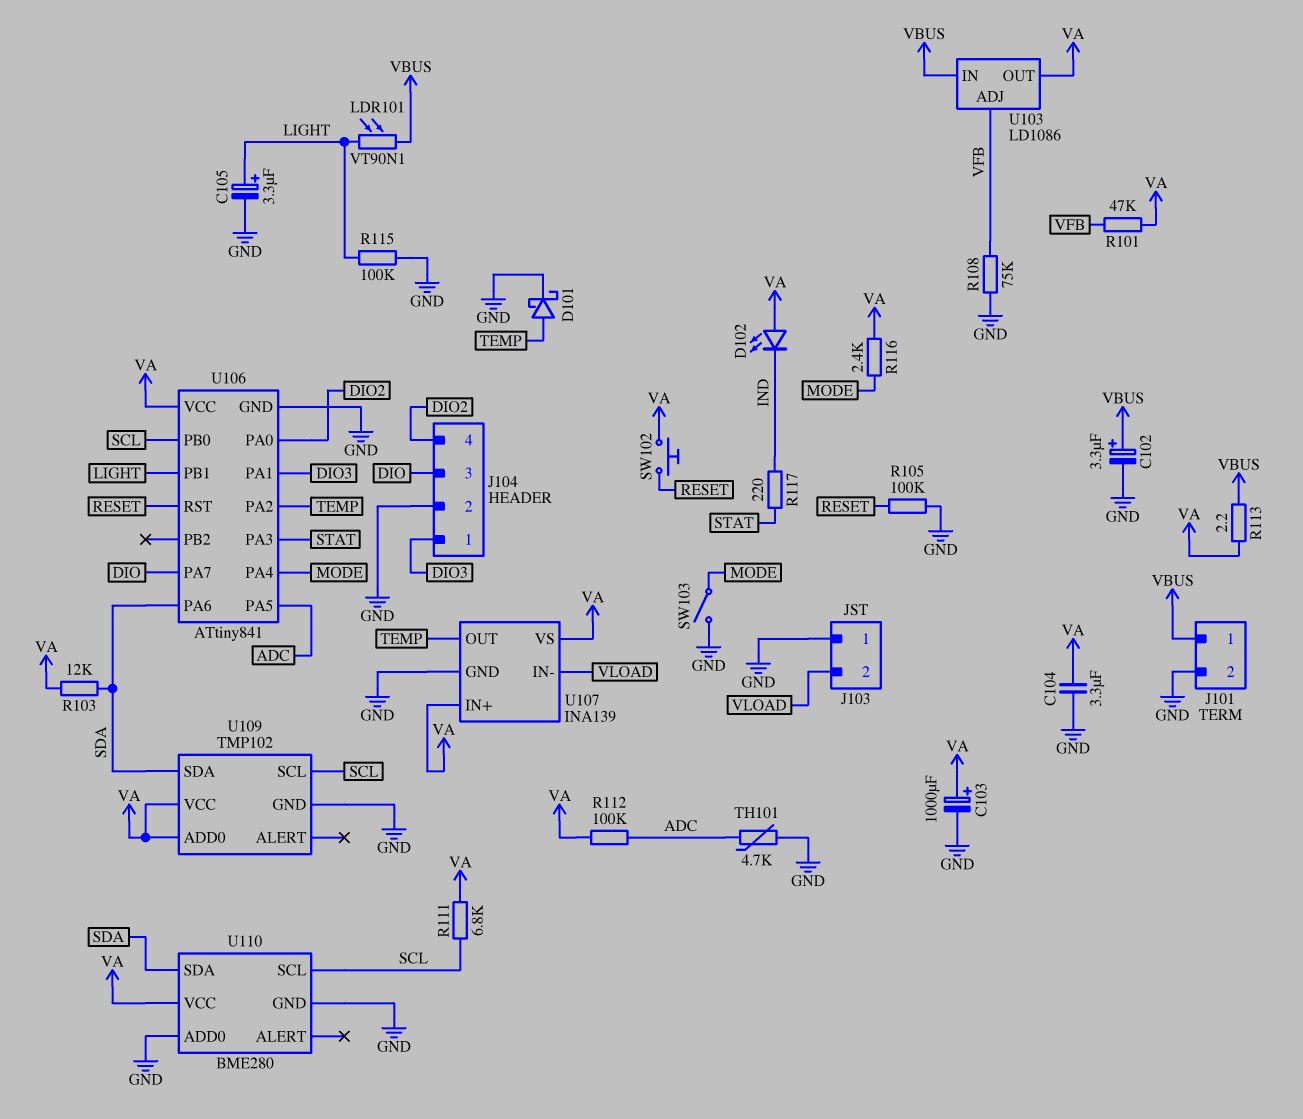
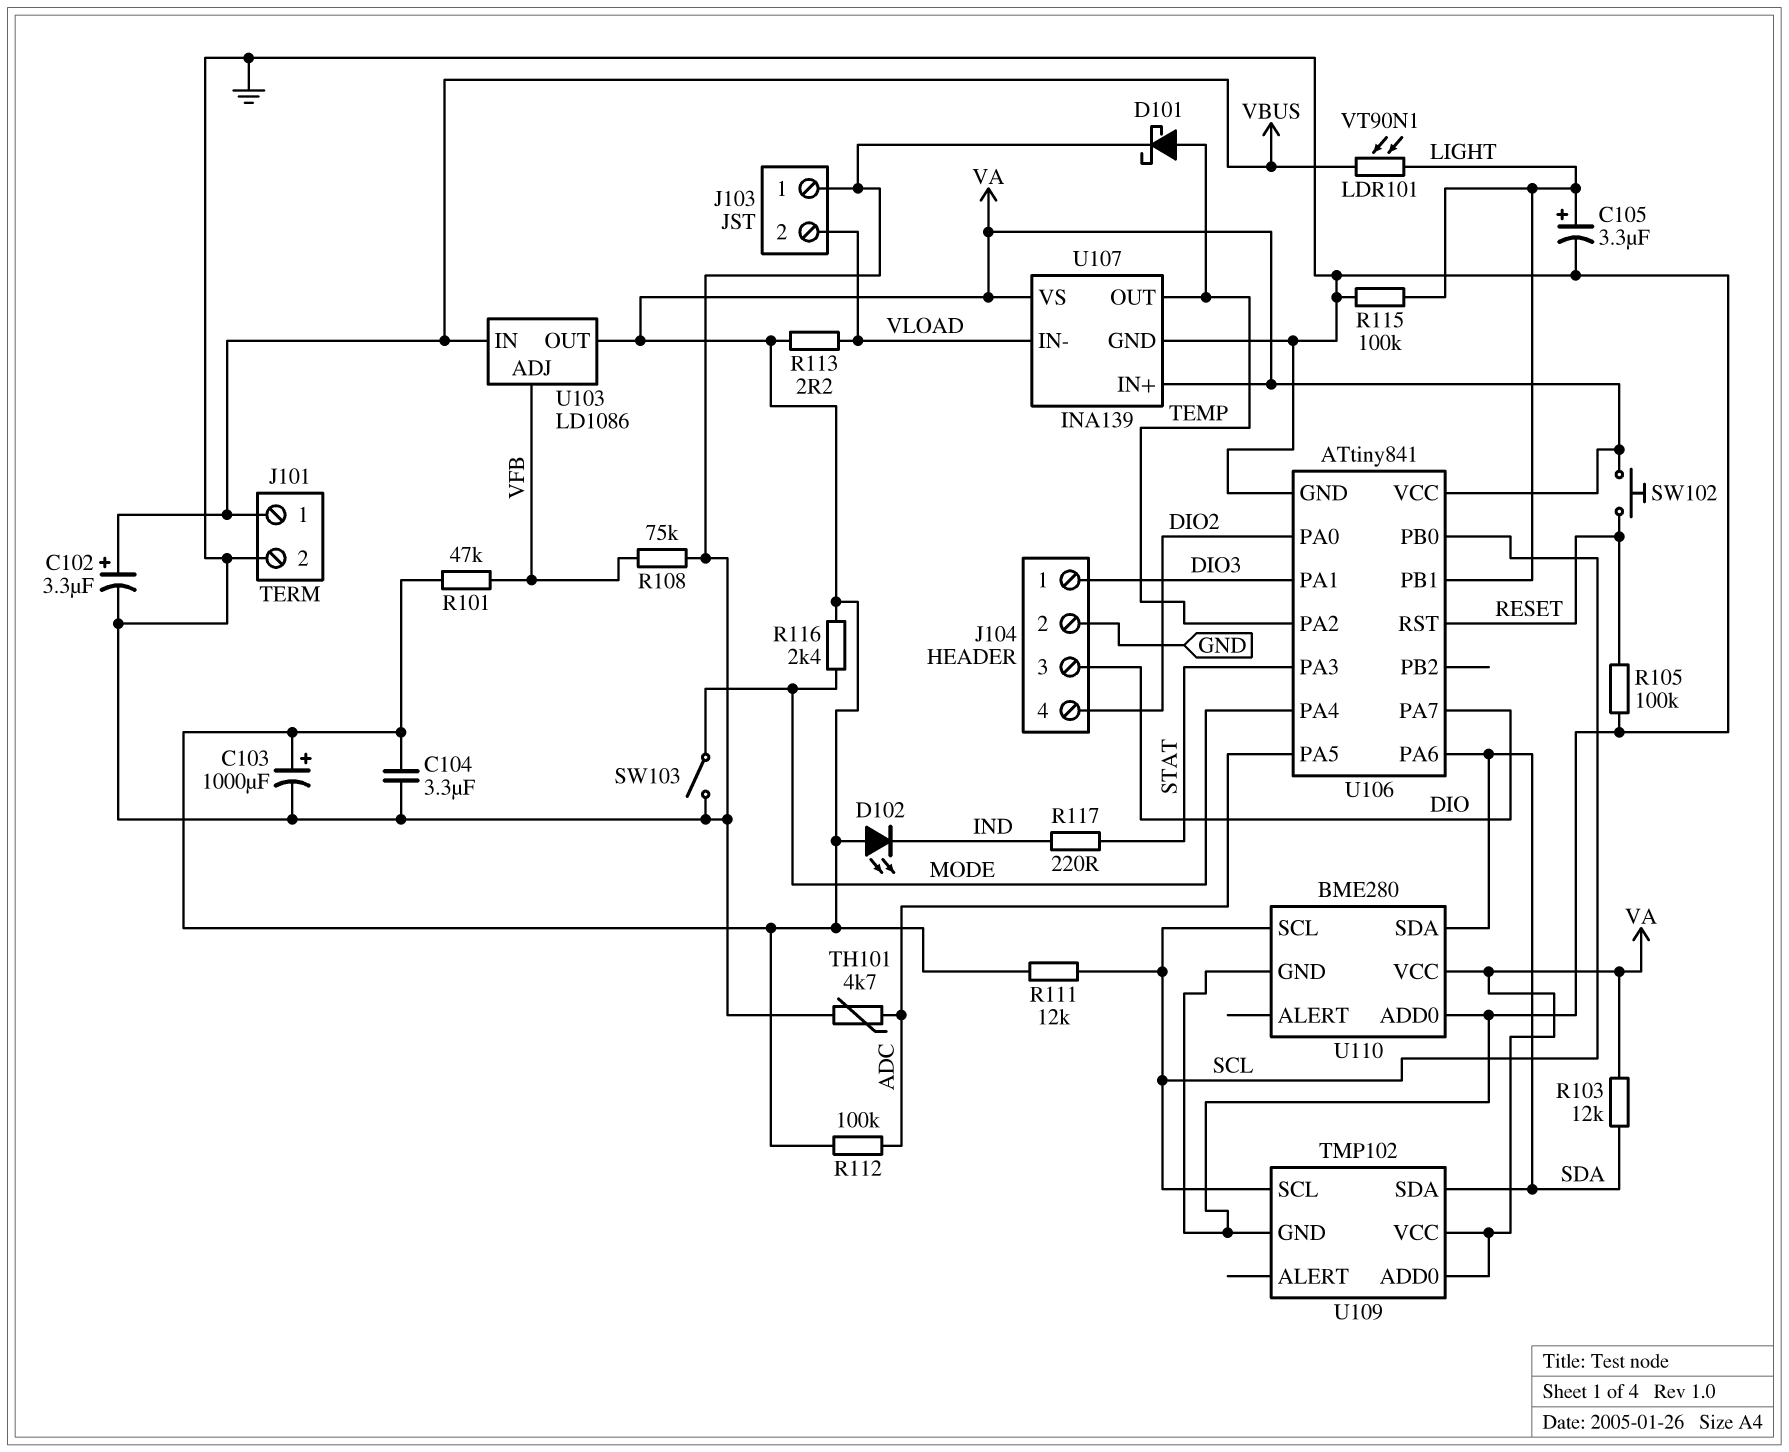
R111: 6.8k (SCL, VA) -> 12k (SCL, VA)
R113: 2.2 (VA, VBUS) -> 2.2 (VA, VLOAD)

